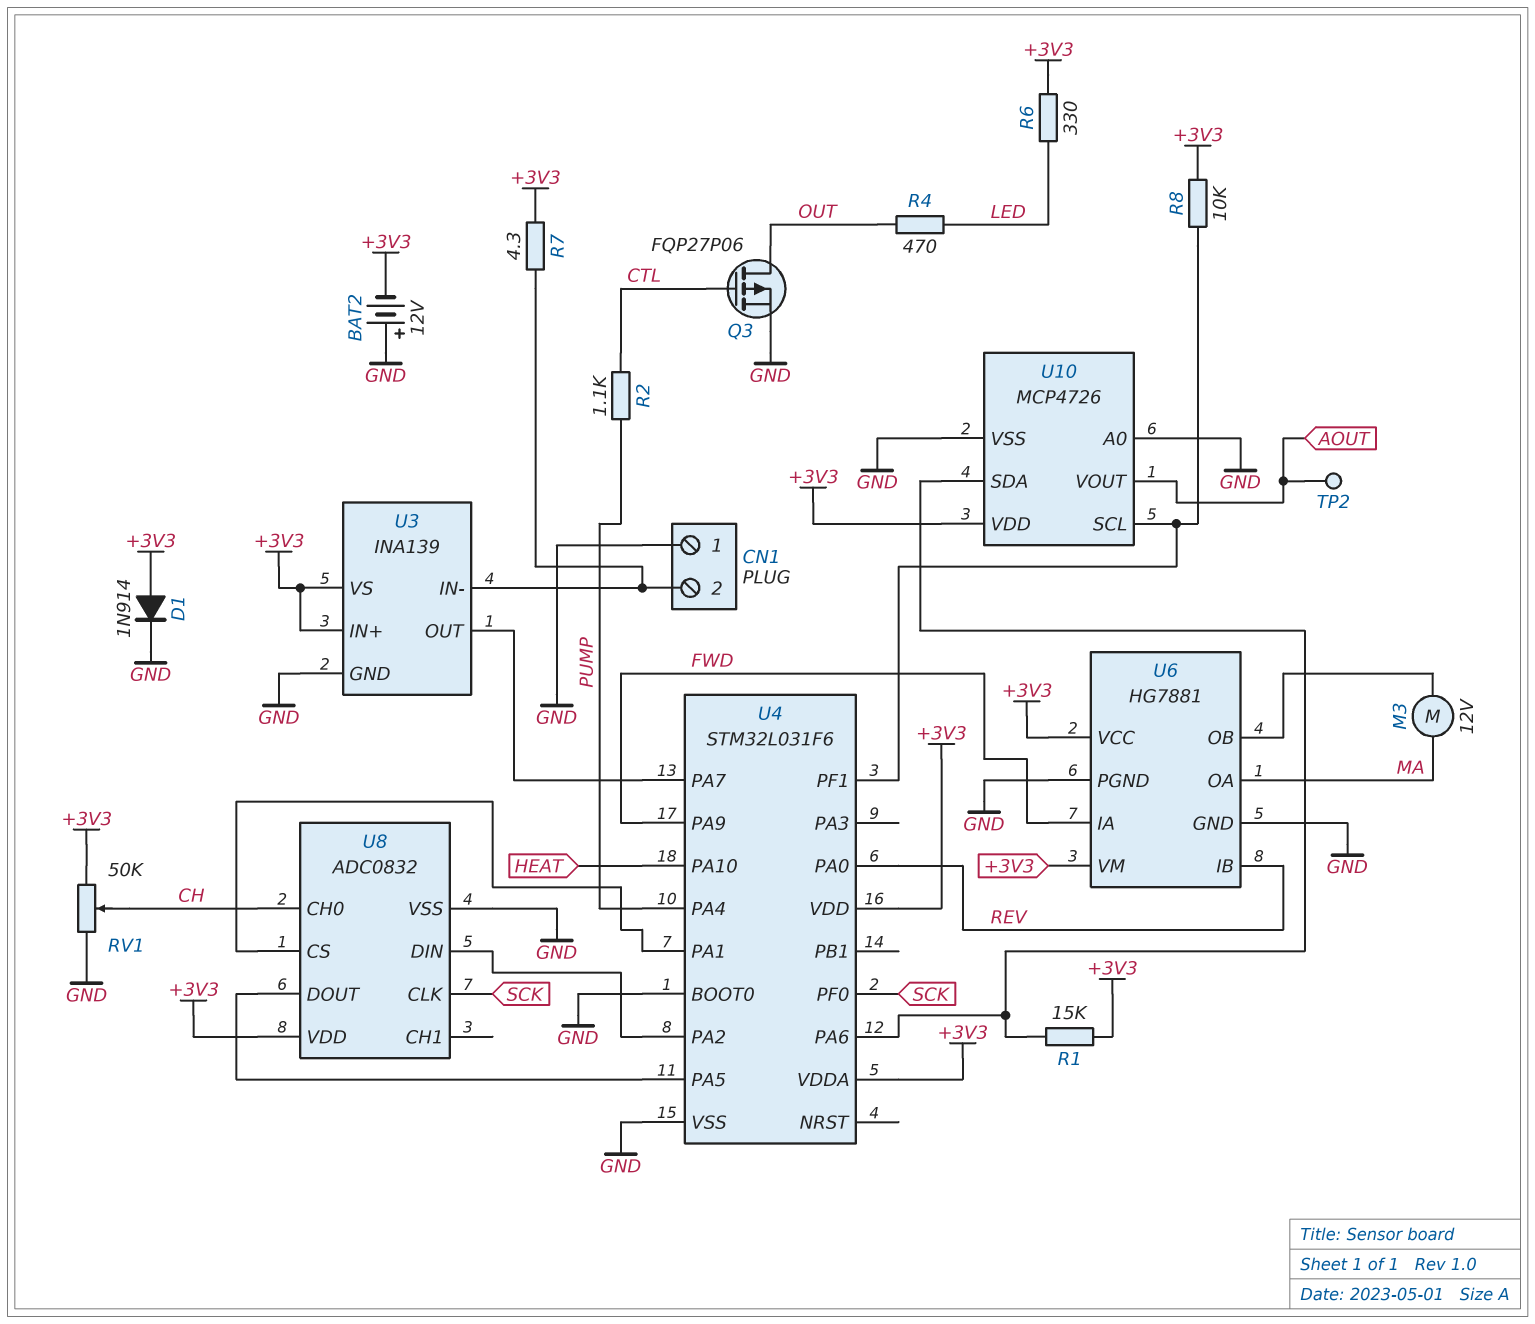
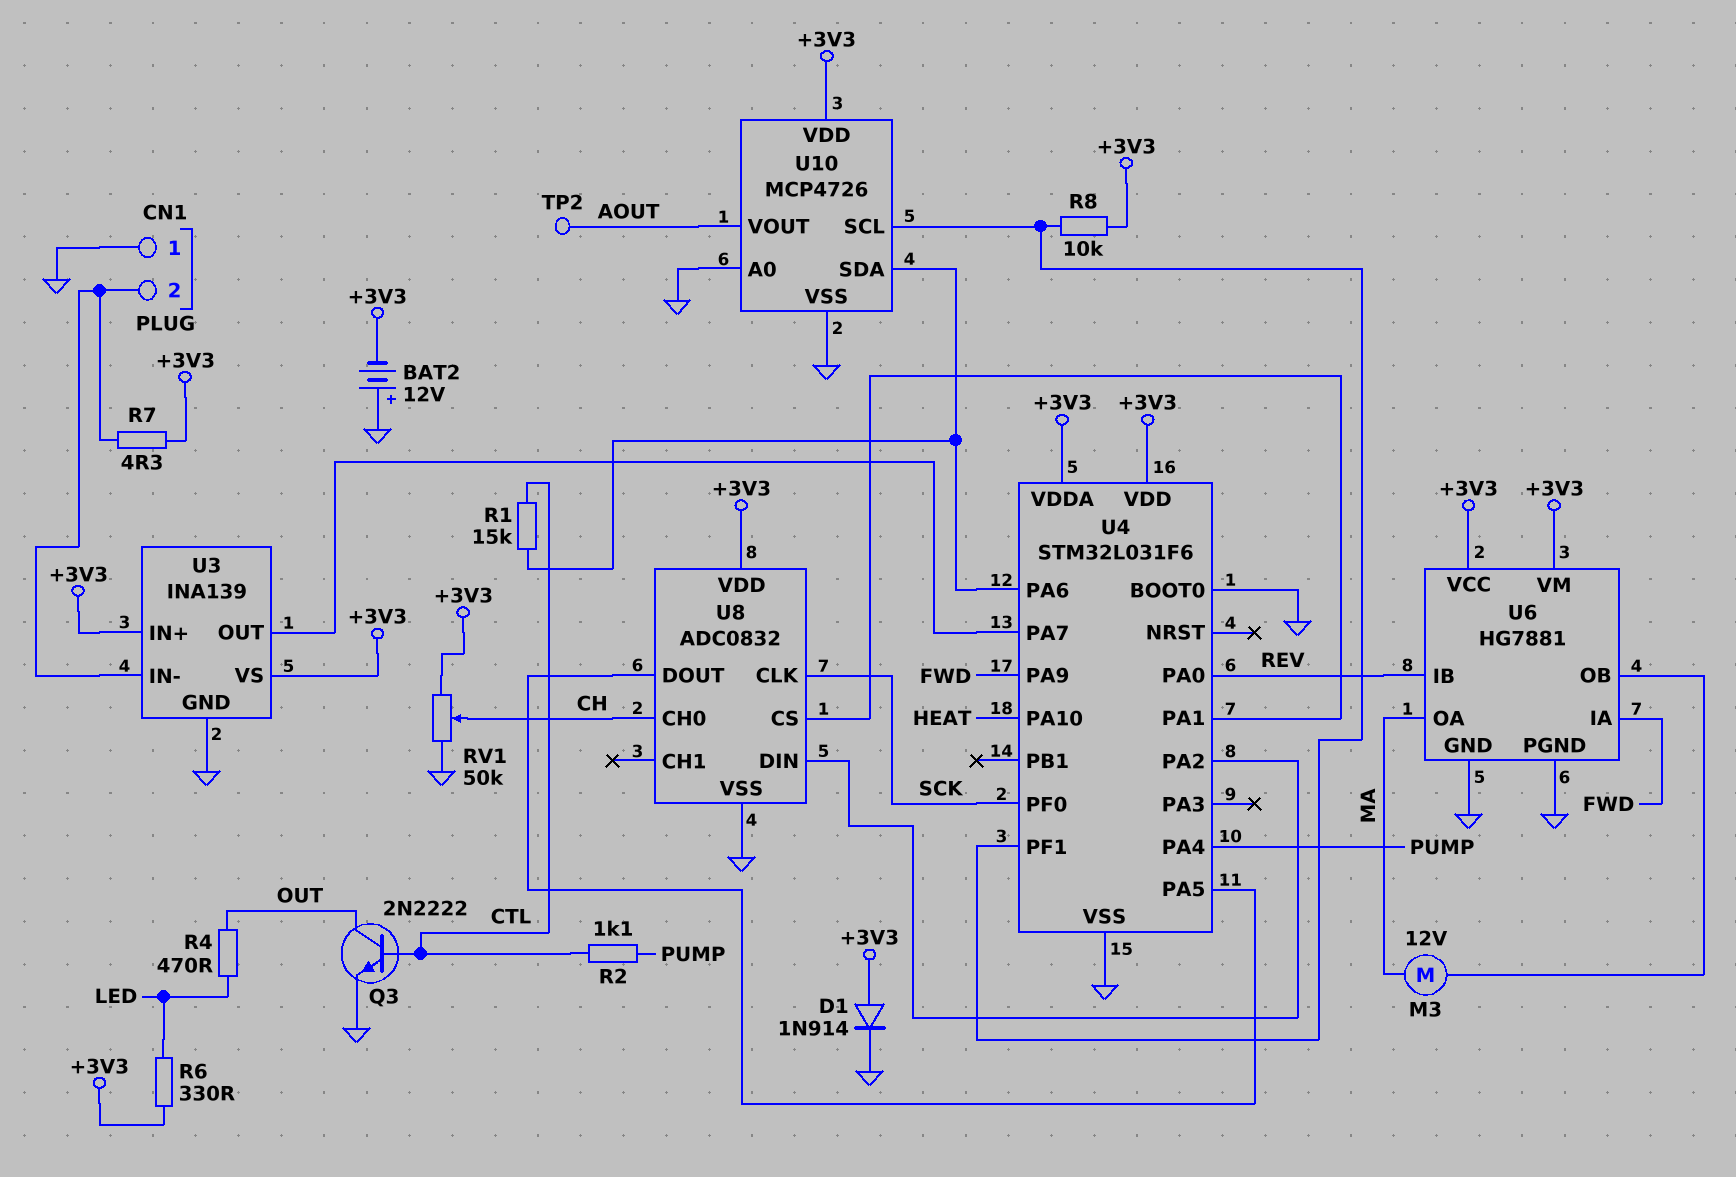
Q3: PMOS FQP27P06 (G CTL, D OUT, S GND) -> NPN 2N2222 (B CTL, C OUT, E GND)
R1: 15k (+3V3, U4/PA6) -> 15k (CTL, U4/PA6)

